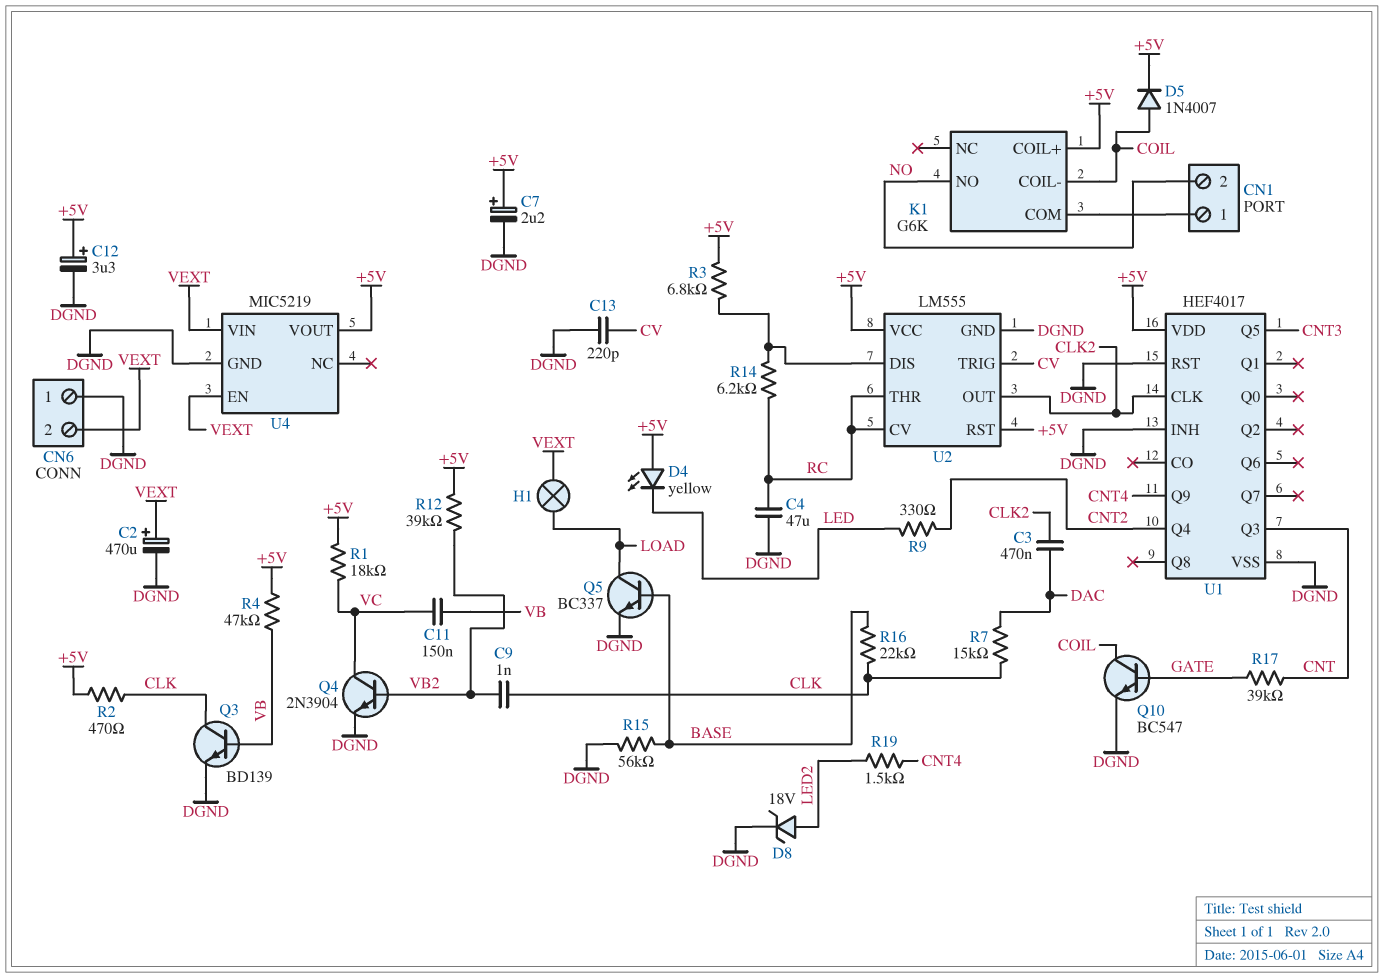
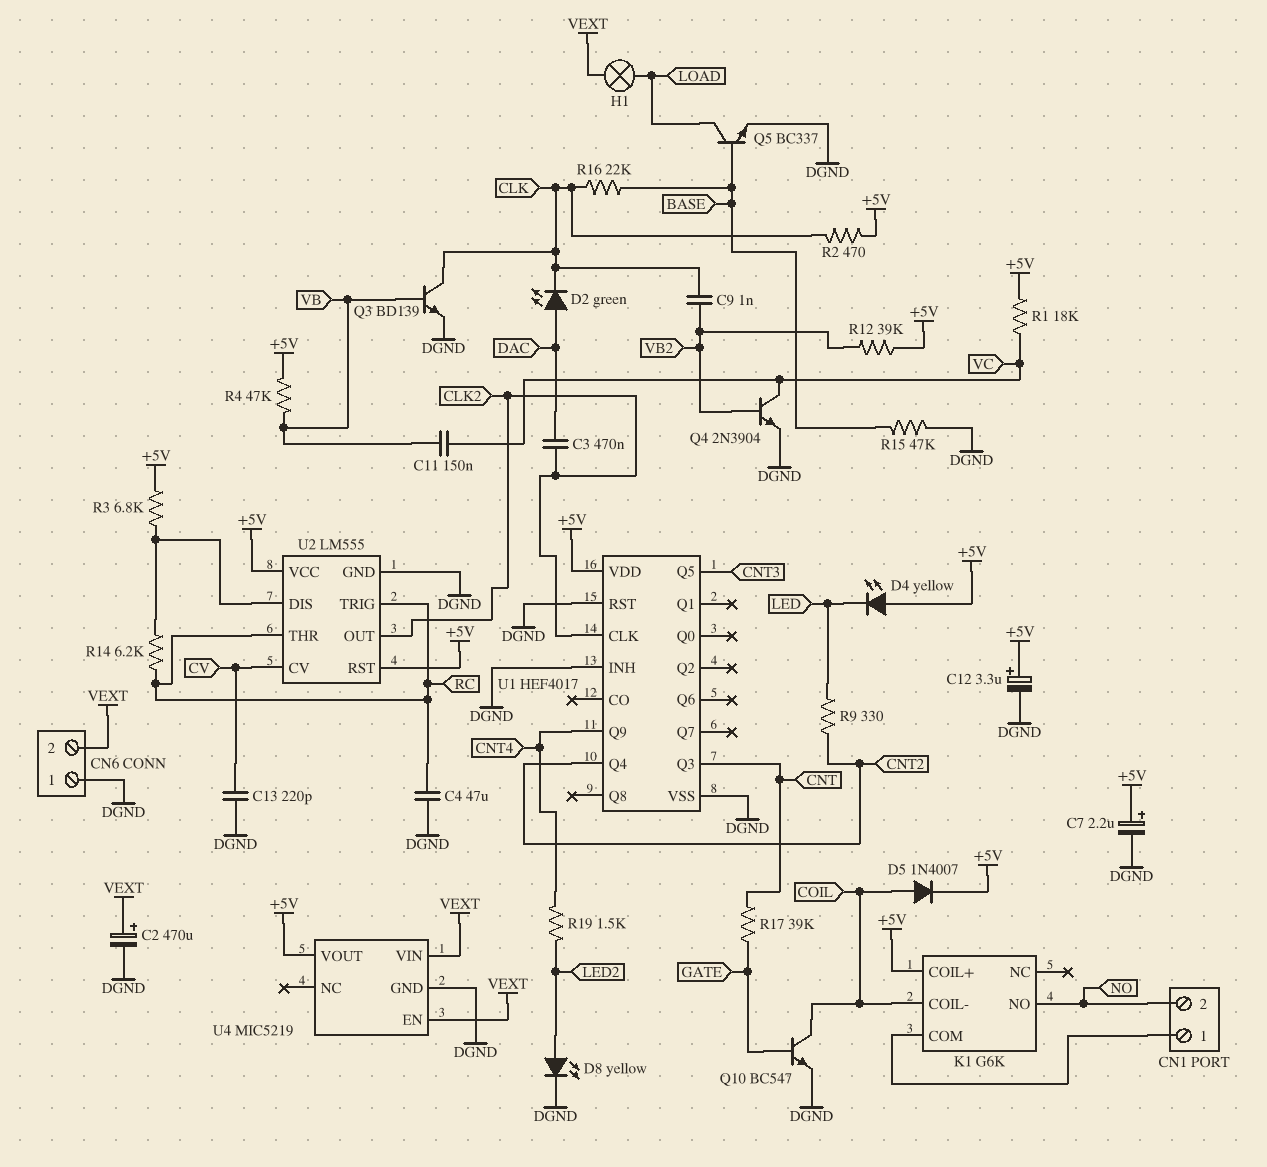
D2: none -> LED green (A DAC, K CLK)
D8: zener 18V (A LED2, K DGND) -> LED yellow (A LED2, K DGND)
R7: 15k (CLK, DAC) -> none
R15: 56k (BASE, DGND) -> 47k (BASE, DGND)
U2 pin CV: RC -> CV
U2 pin TRIG: CV -> RC

